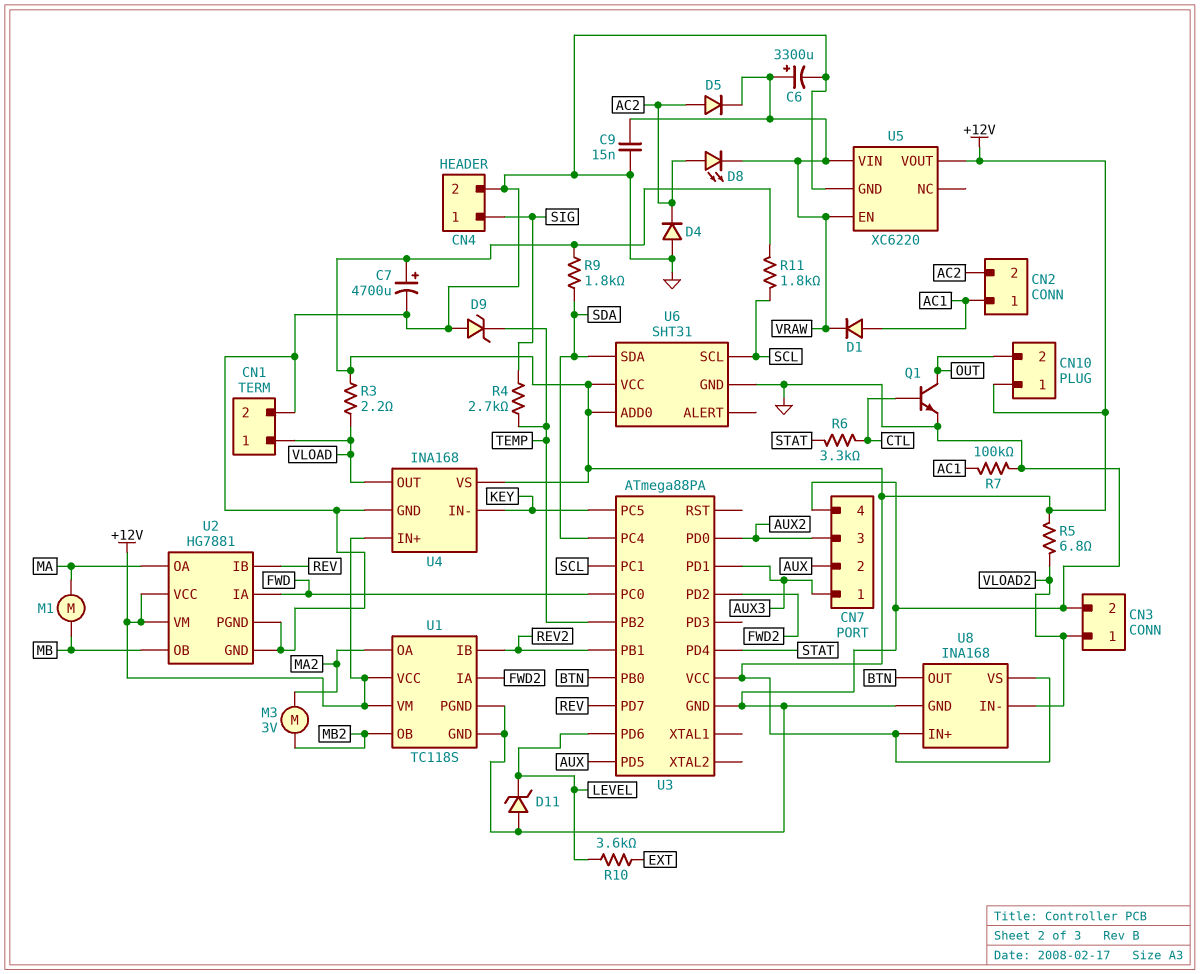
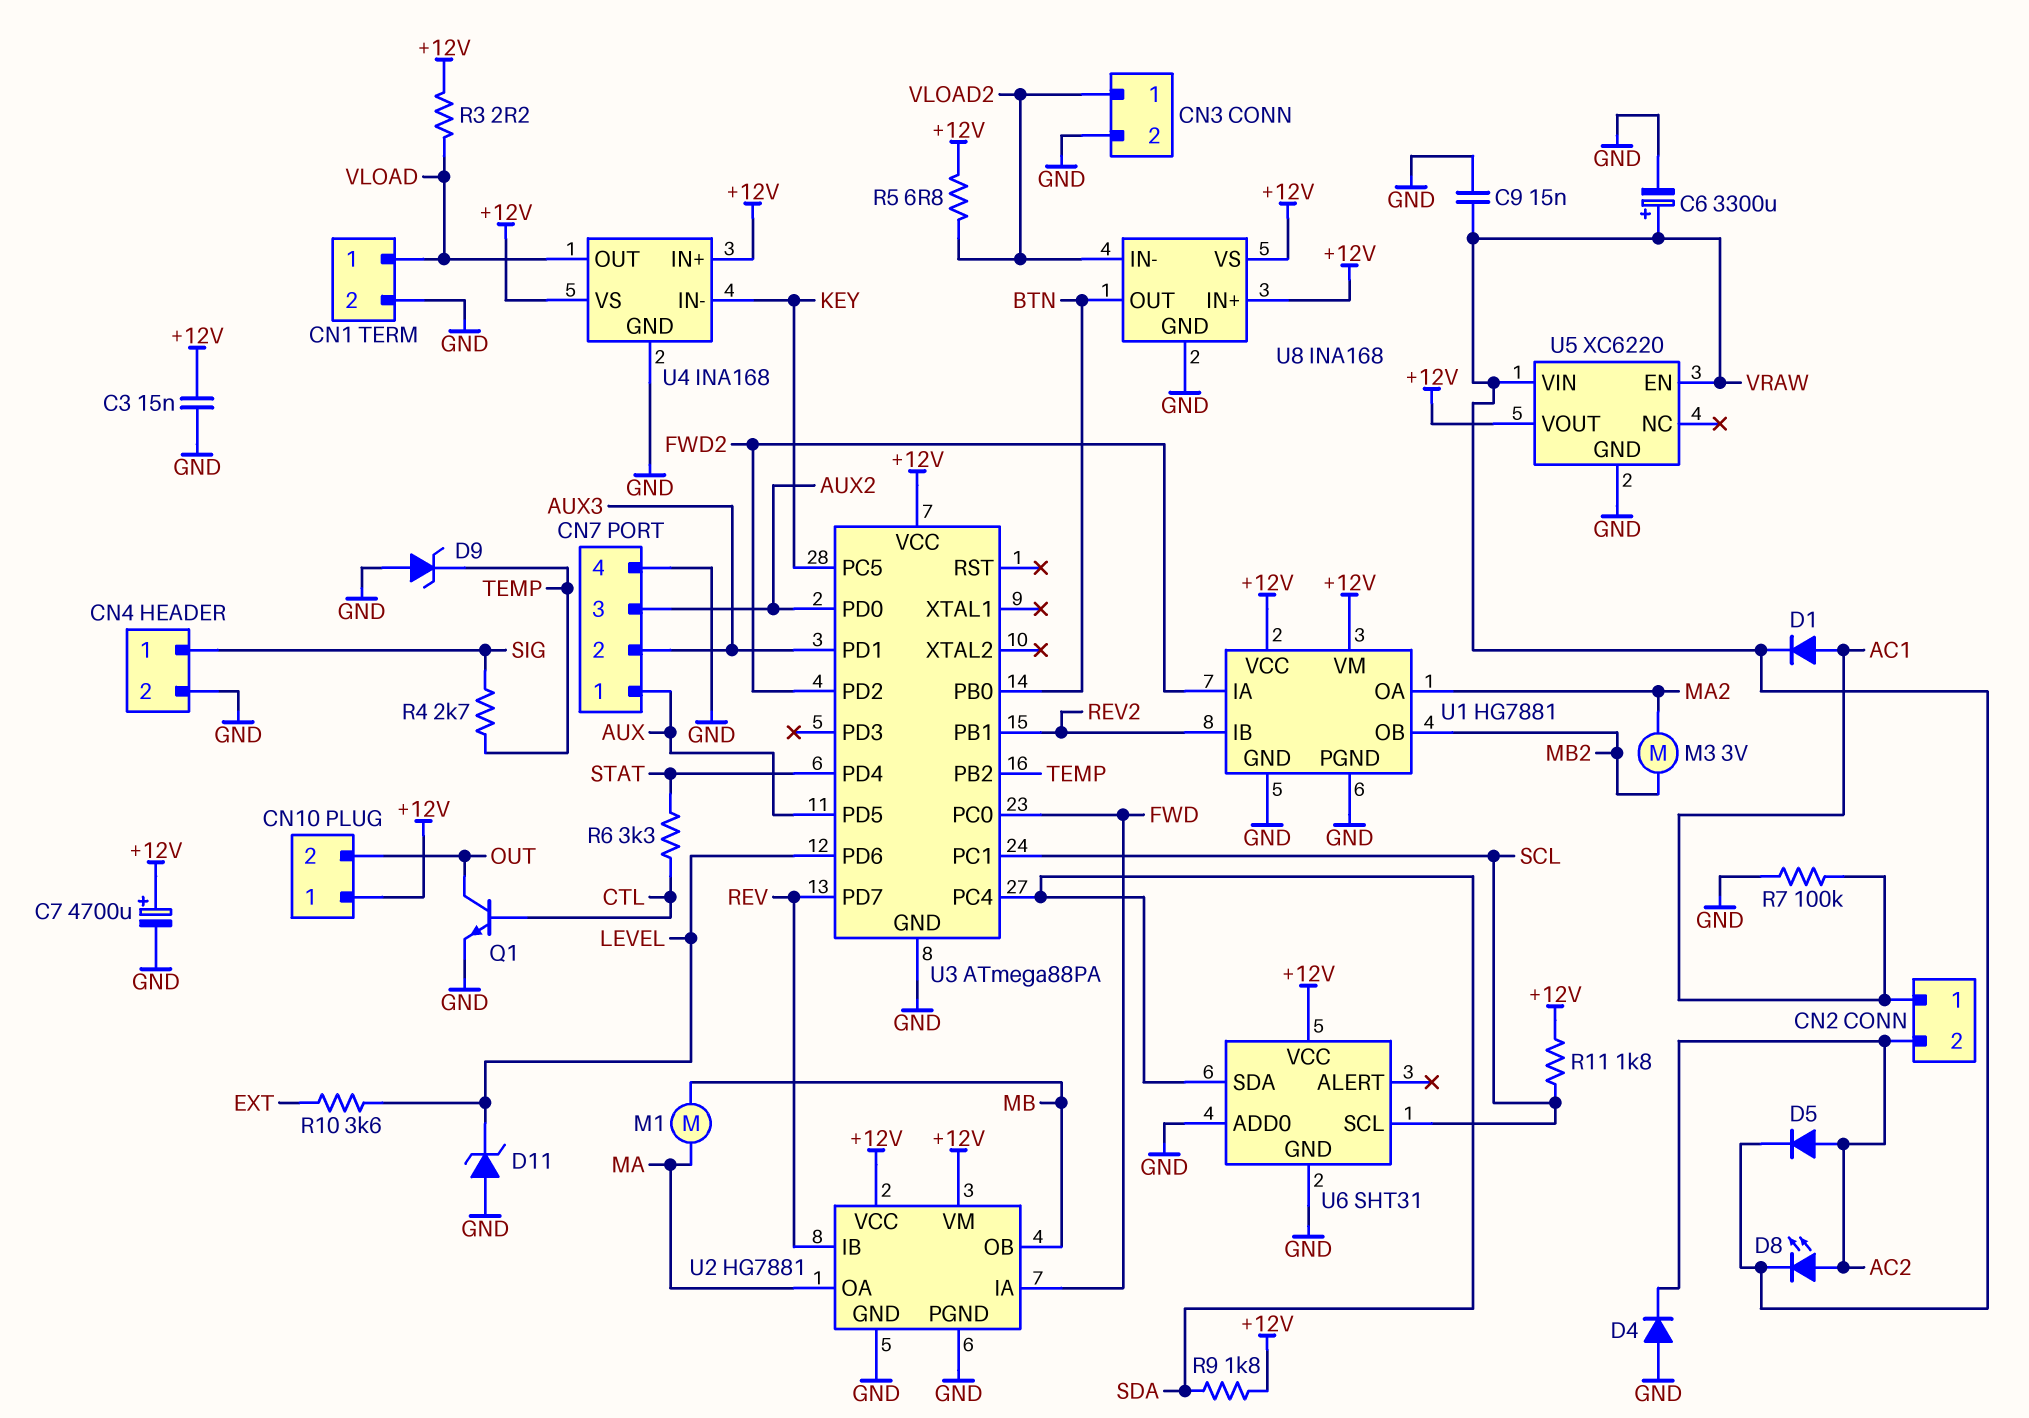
C3: none -> 15nF (+12V, GND)
CN7 pin 1: AUX3 -> AUX
CN7 pin 2: AUX -> AUX3
U1: TC118S -> HG7881
U6 pin ADD0: +12V -> GND

